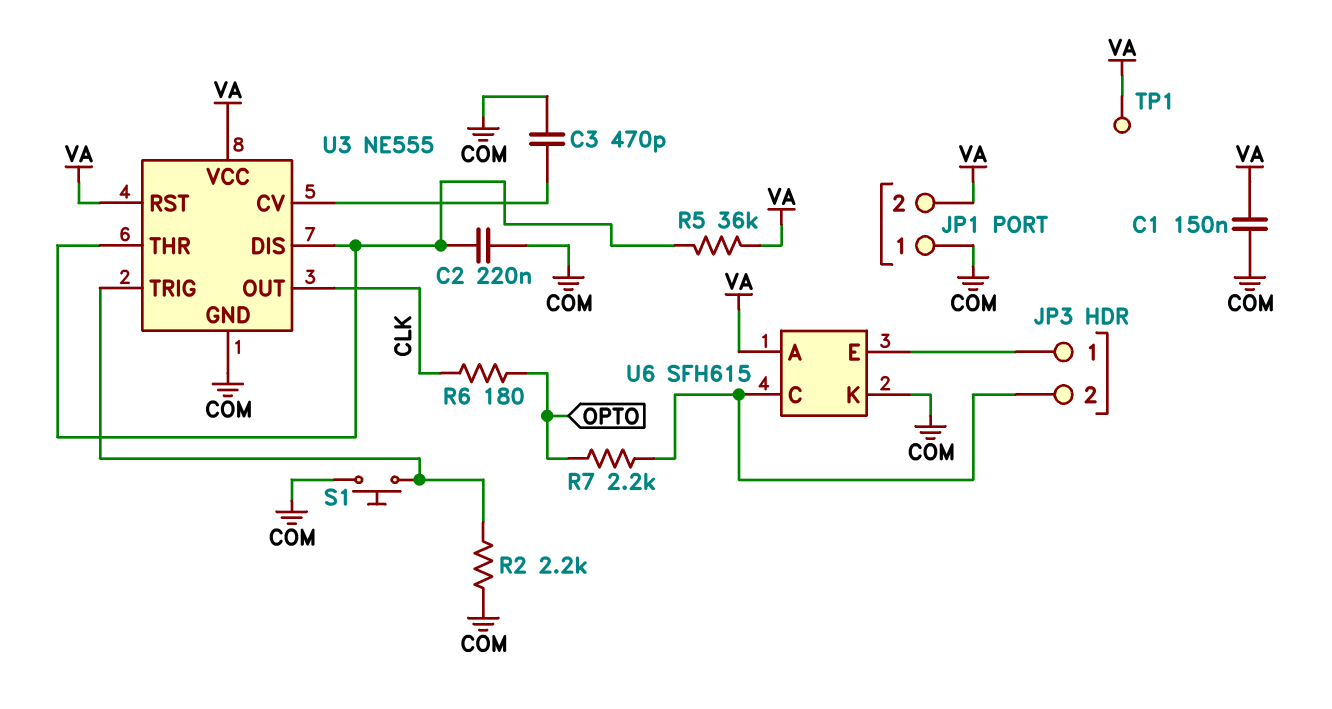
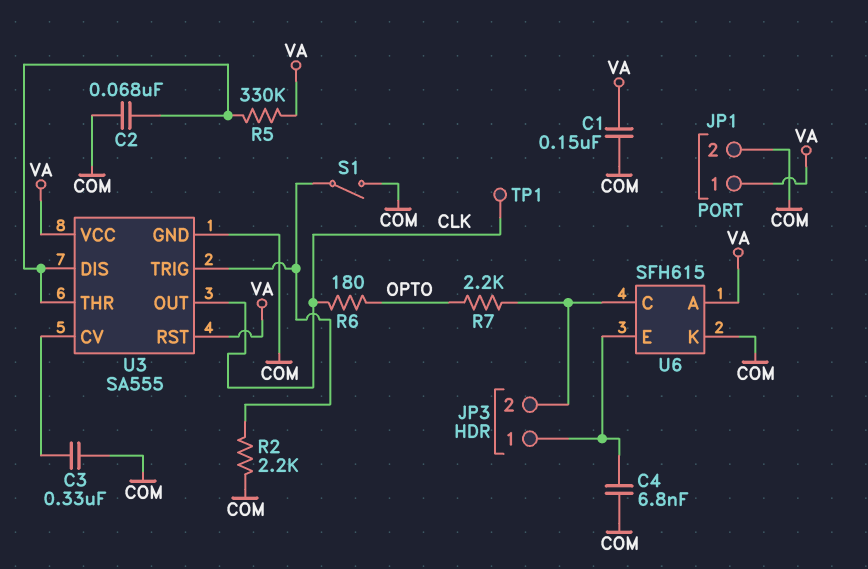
C2: 220nF (COM, U3/DIS) -> 68nF (COM, U3/DIS)
C3: 470pF (COM, U3/CV) -> 330nF (COM, U3/CV)
C4: none -> 6.8nF (COM, JP3/1)
JP1 pin 1: COM -> VA
JP1 pin 2: VA -> COM
R5: 36k (U3/DIS, VA) -> 330k (U3/DIS, VA)
S1: button (COM, U3/TRIG) -> switch (COM, U3/TRIG)
TP1: test point (VA) -> test point (CLK)
U3: NE555 -> SA555

